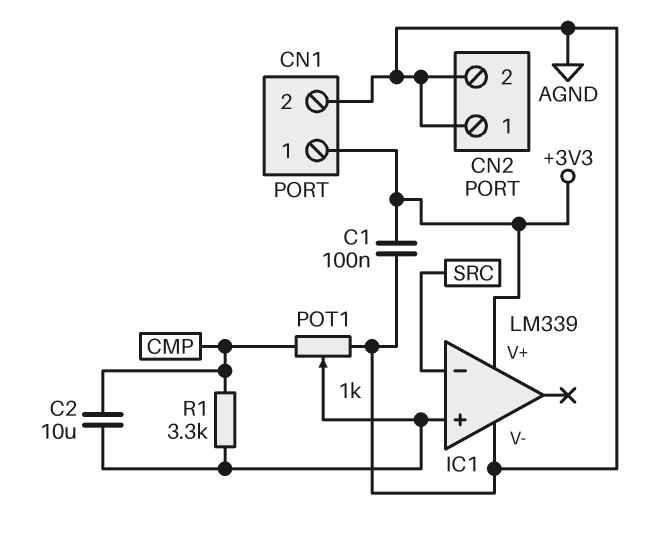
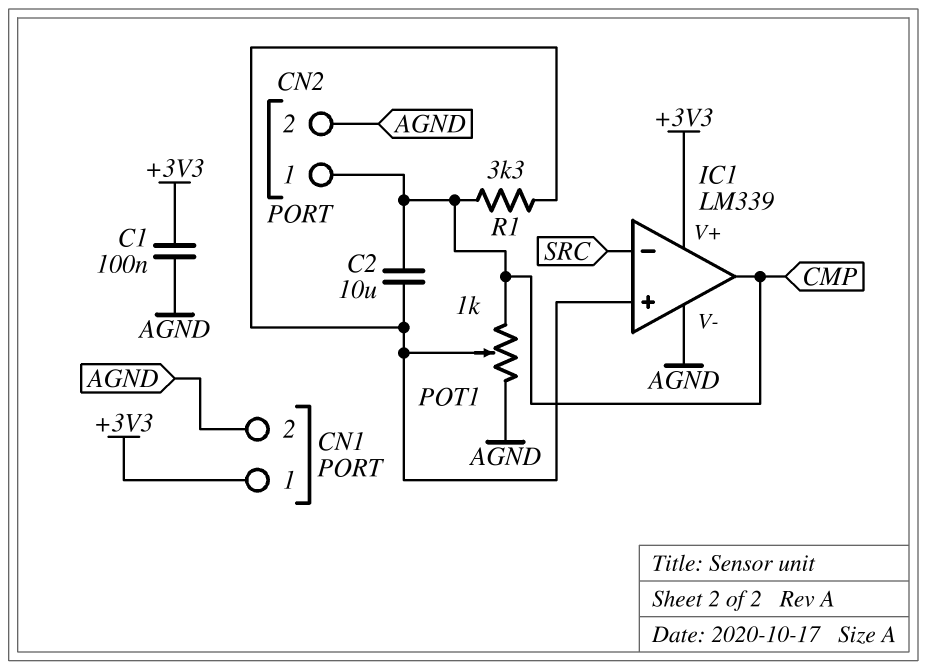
CN2 pin 1: AGND -> CMP
IC1 pin out: none -> CMP

